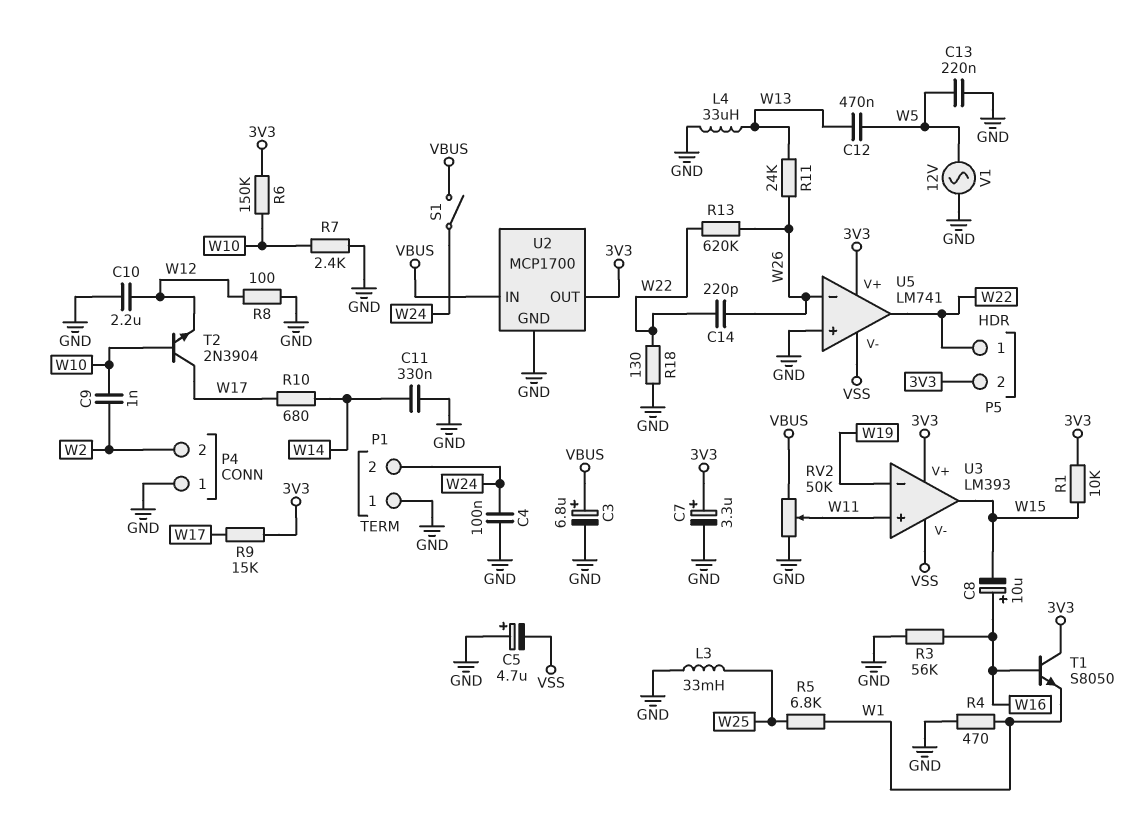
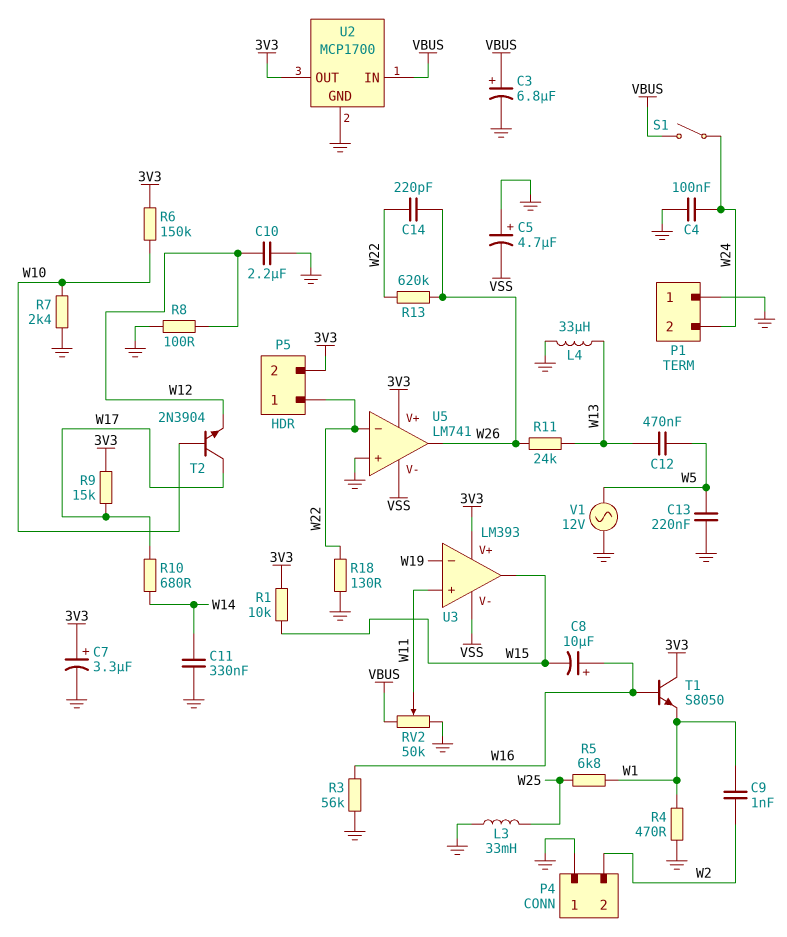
C9: 1nF (W2, W10) -> 1nF (W1, W2)
U5 pin in-: W26 -> W22
U5 pin out: W22 -> W26

